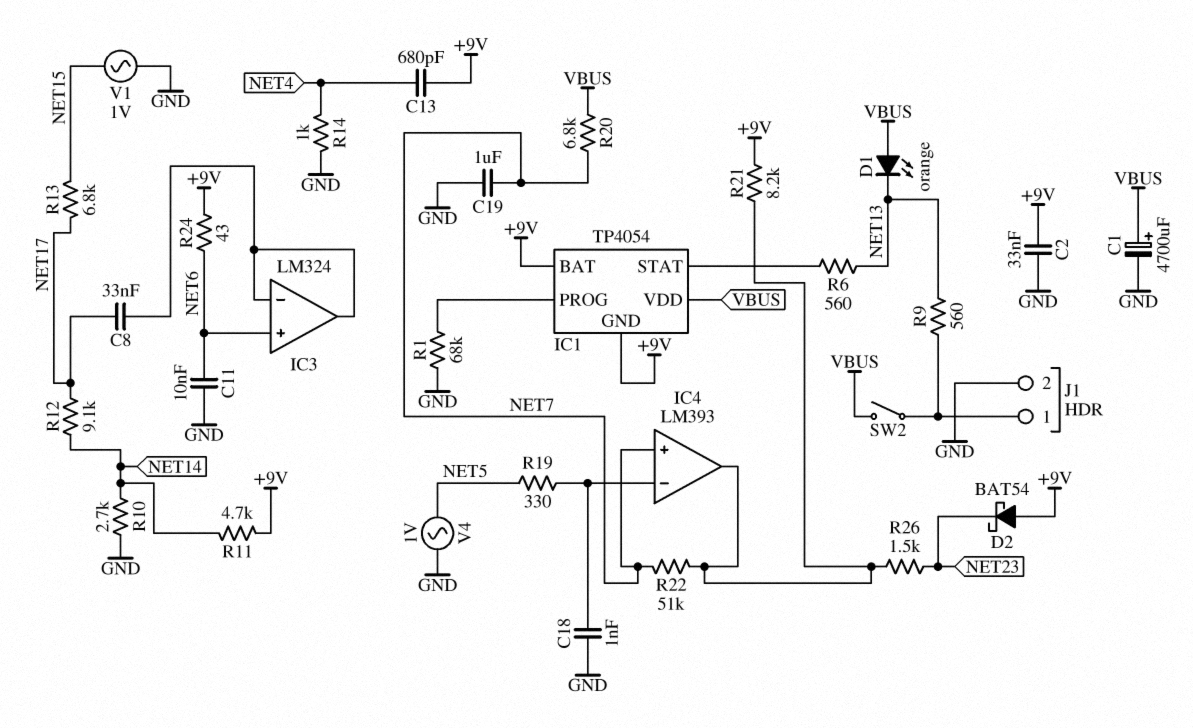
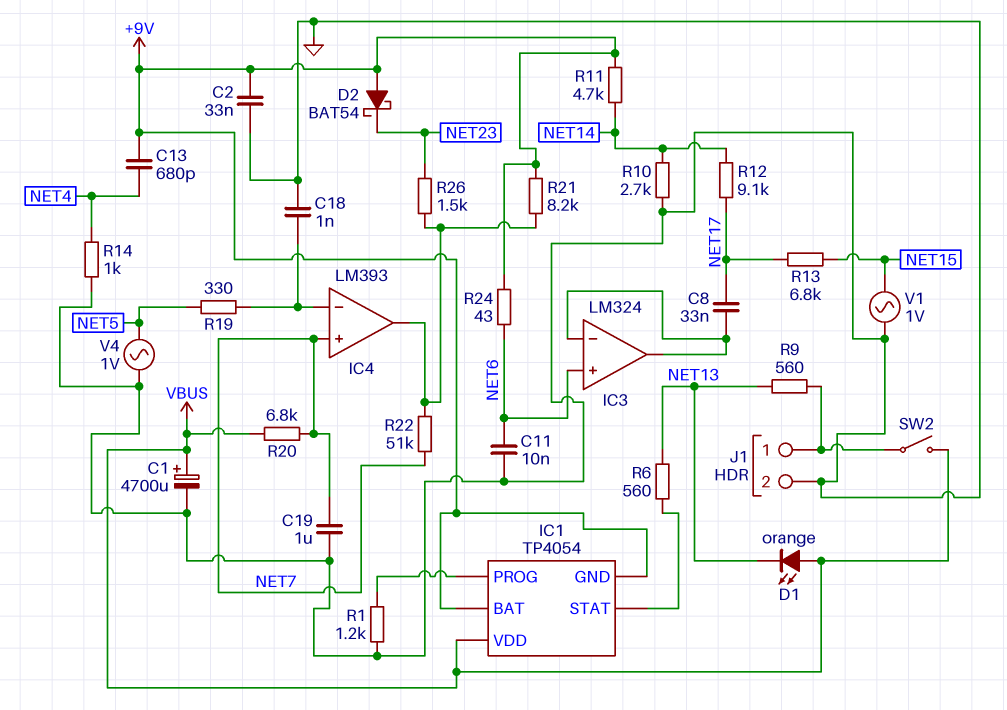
R1: 68k (GND, IC1/PROG) -> 1.2k (GND, IC1/PROG)

